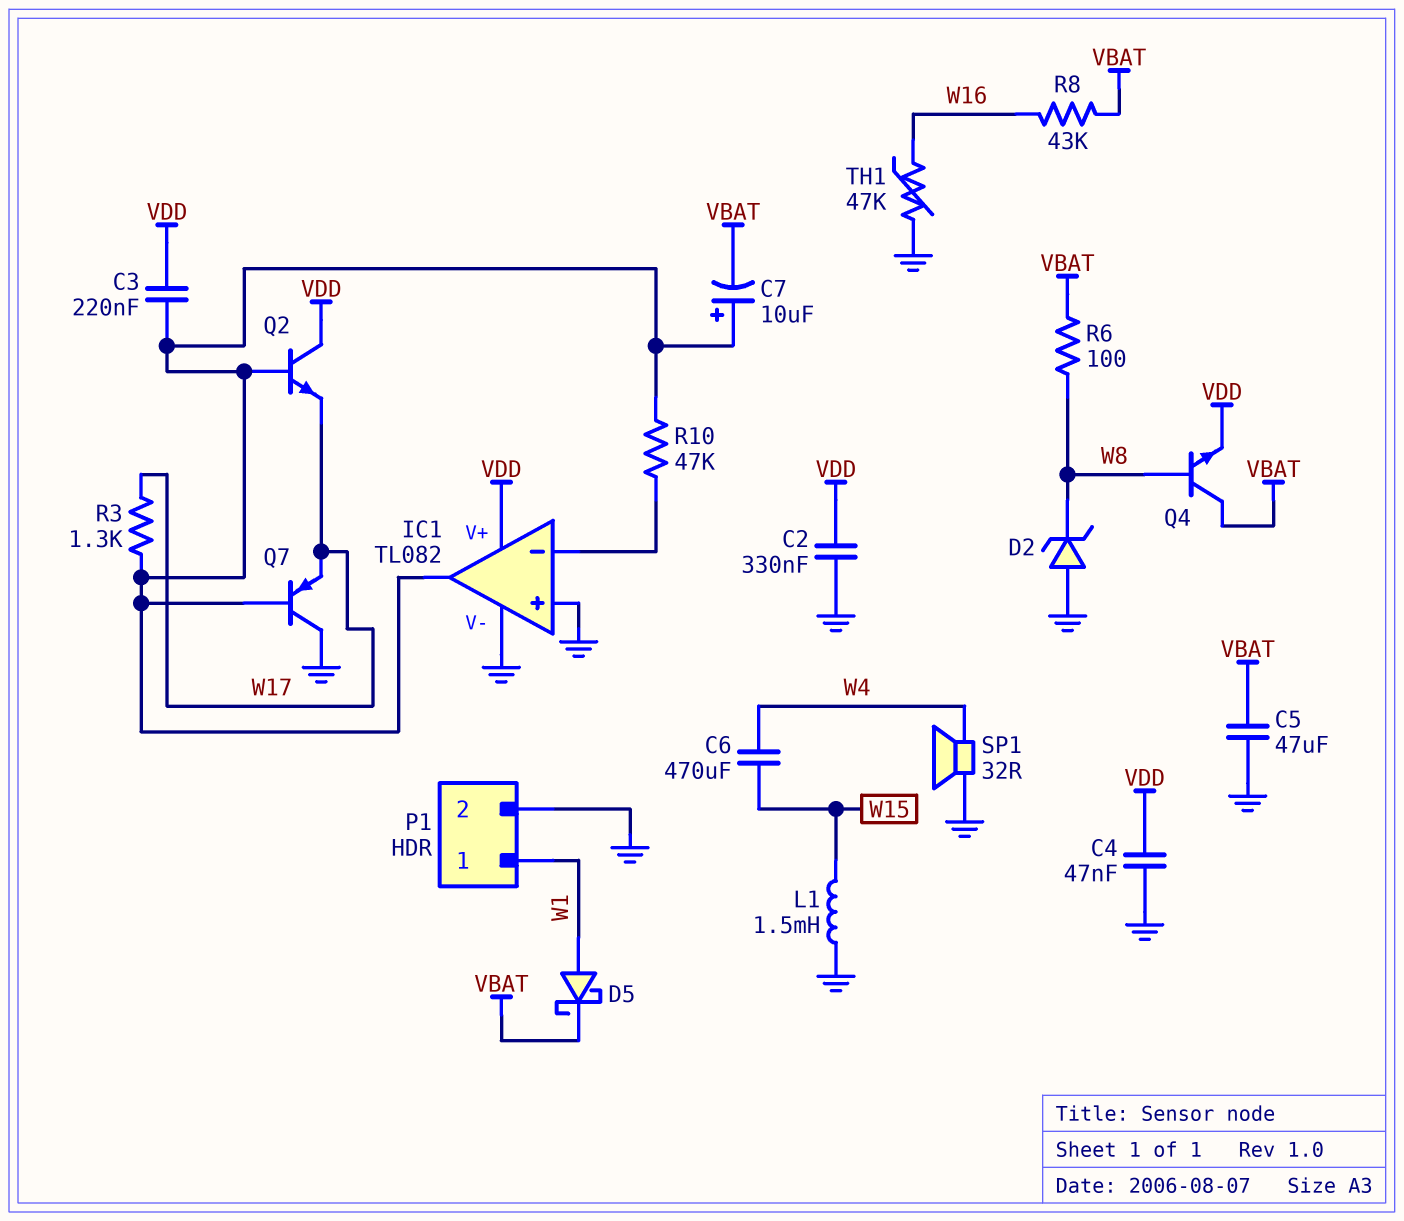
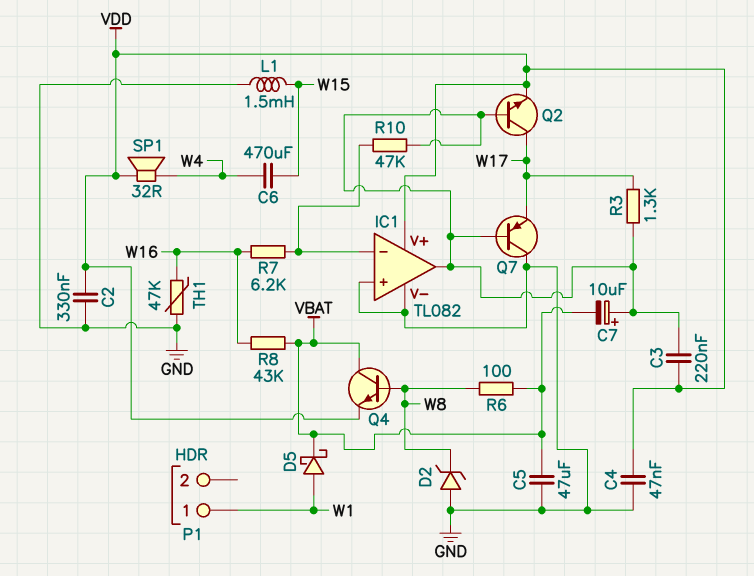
P1 pin 2: GND -> none
Q2: NPN (B IC1/out, C VDD, E W17) -> NPN (B IC1/out, C W17, E VDD)
R7: none -> 6.2k (IC1/in-, W16)
SP1: speaker 32R (GND, W4) -> speaker 32R (VDD, W4)

